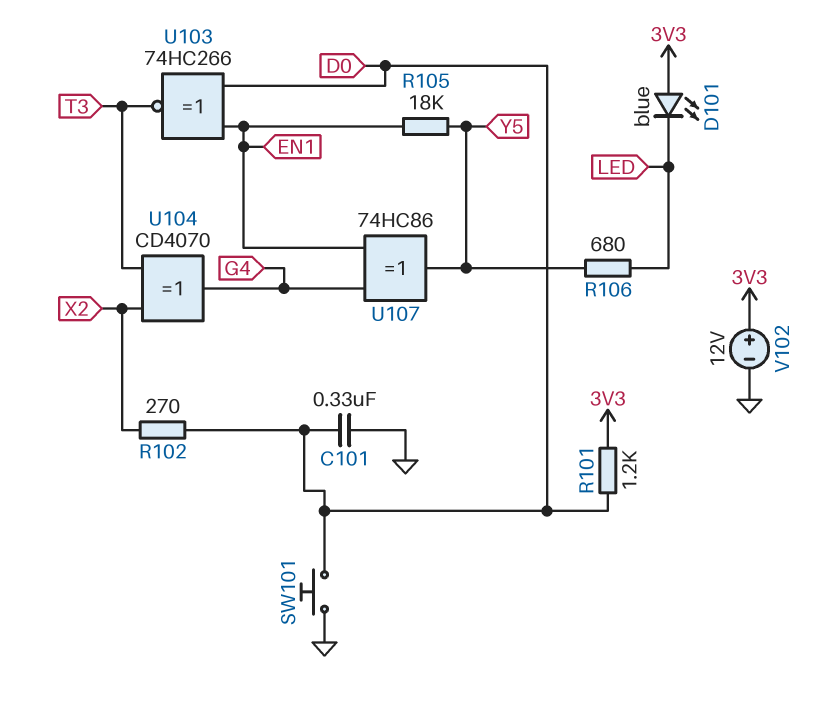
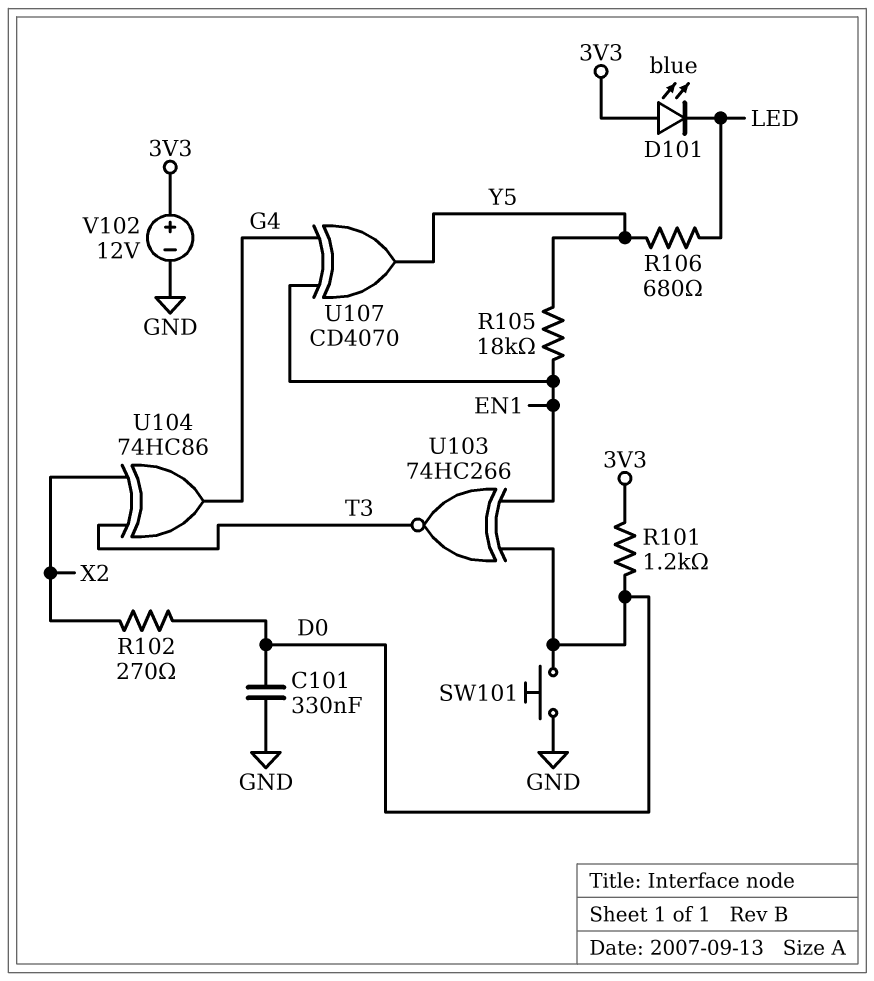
U104: XOR CD4070 (in T3, in X2, out G4) -> XOR 74HC86 (in T3, in X2, out G4)
U107: XOR 74HC86 (in EN1, in G4, out Y5) -> XOR CD4070 (in EN1, in G4, out Y5)

